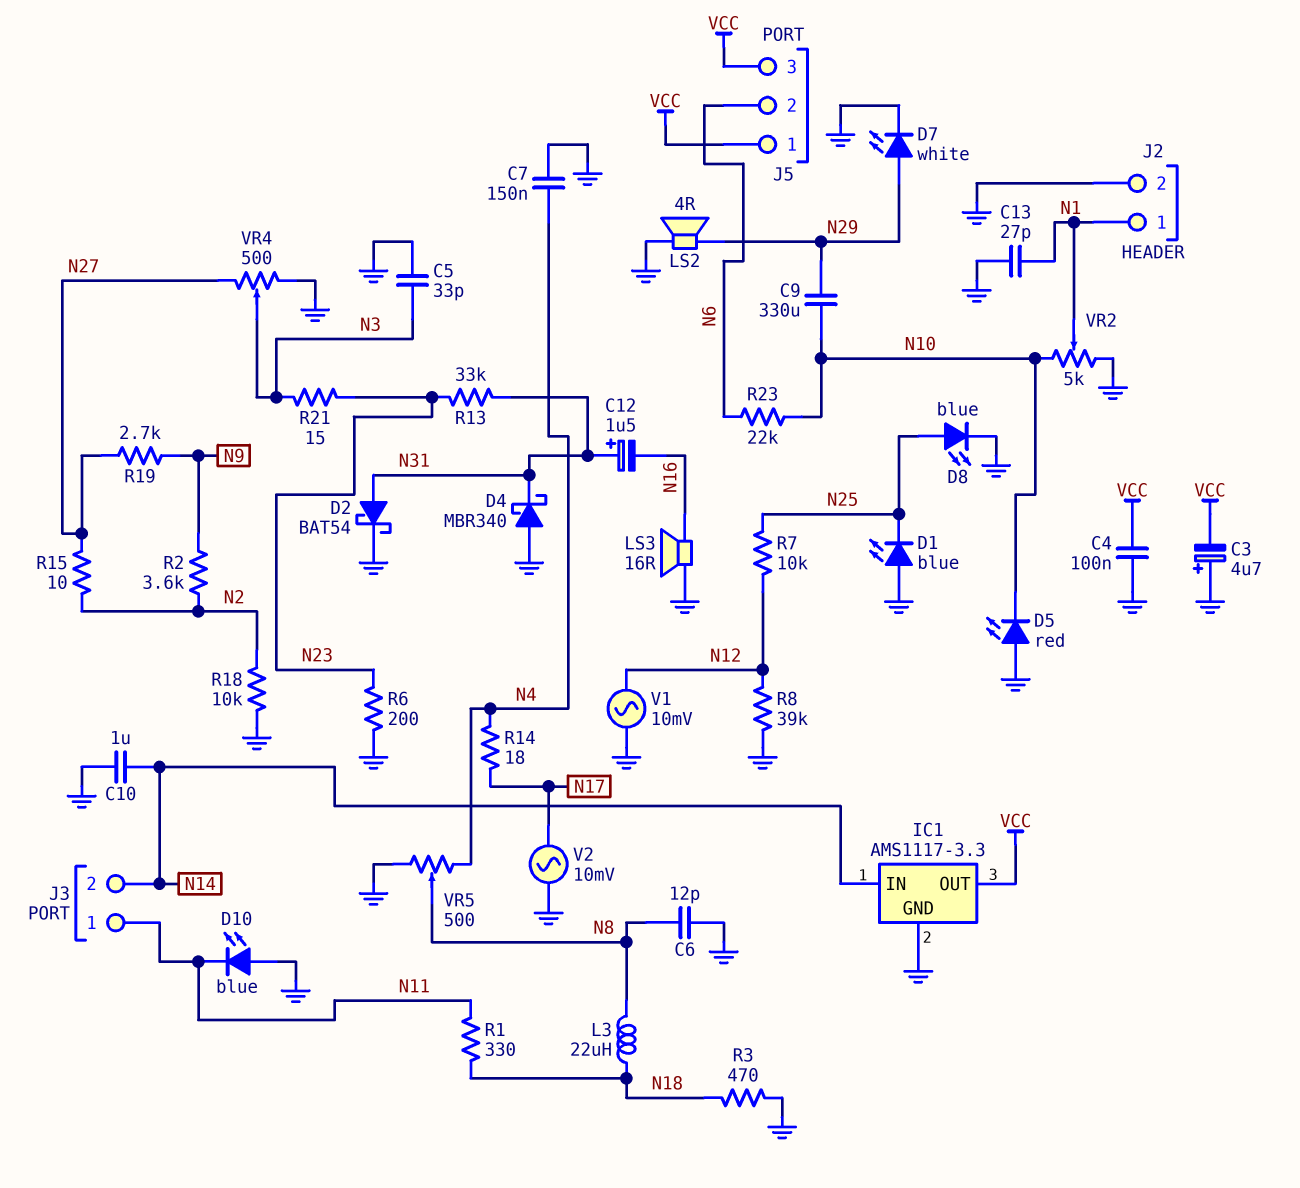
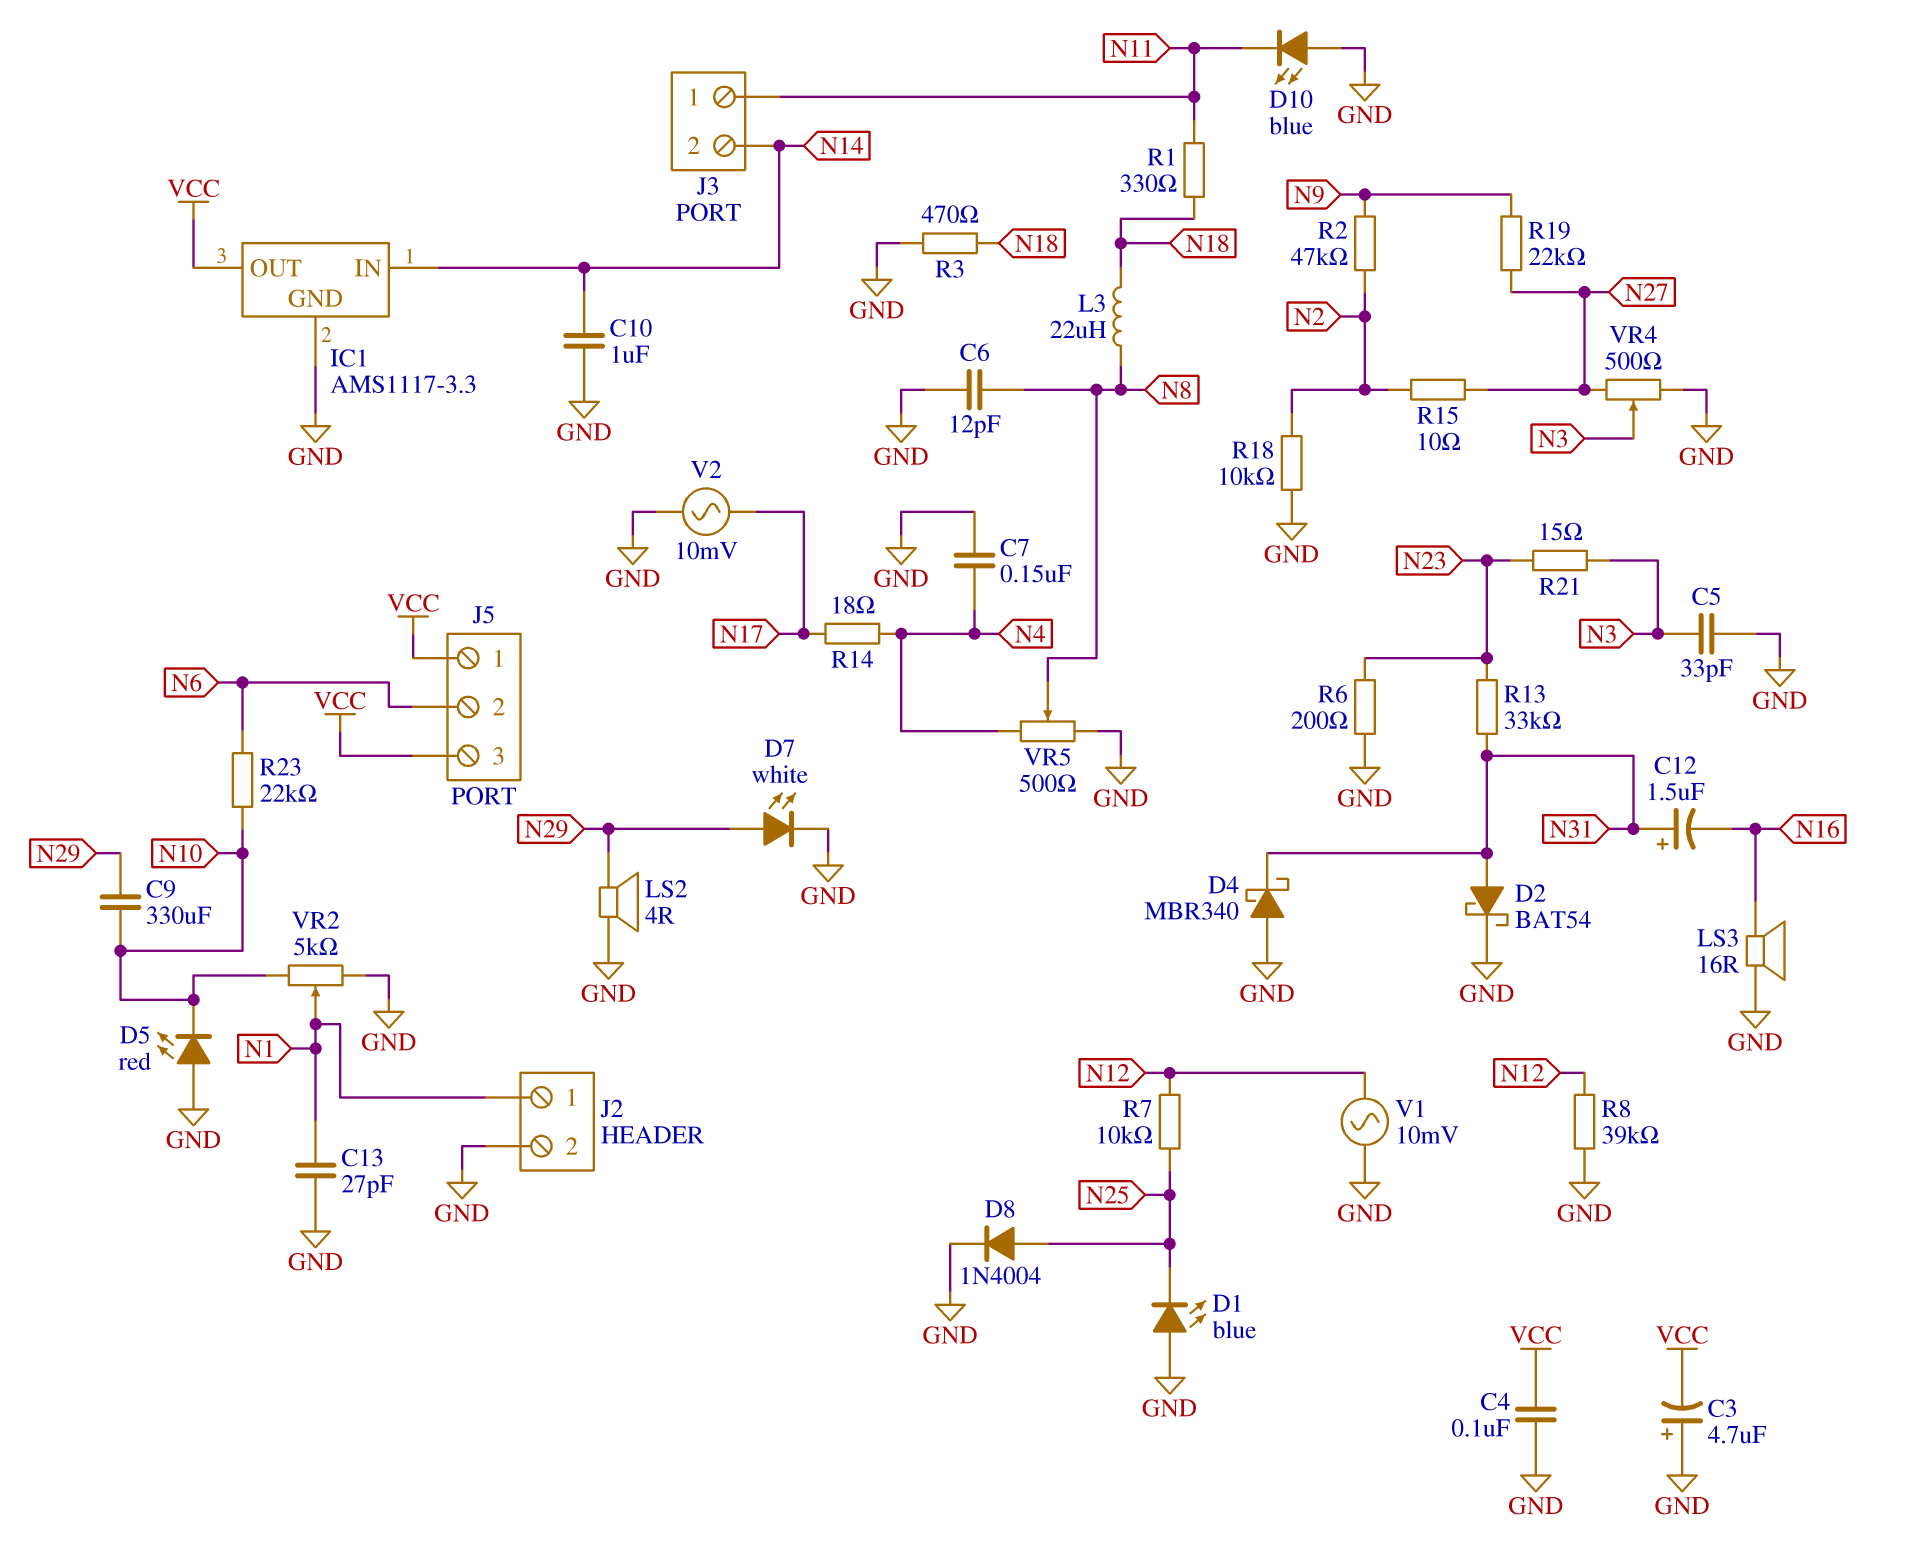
D8: LED blue (A N25, K GND) -> diode 1N4004 (A N25, K GND)
R2: 3.6k (N2, N9) -> 47k (N2, N9)
R19: 2.7k (N9, N27) -> 22k (N9, N27)

